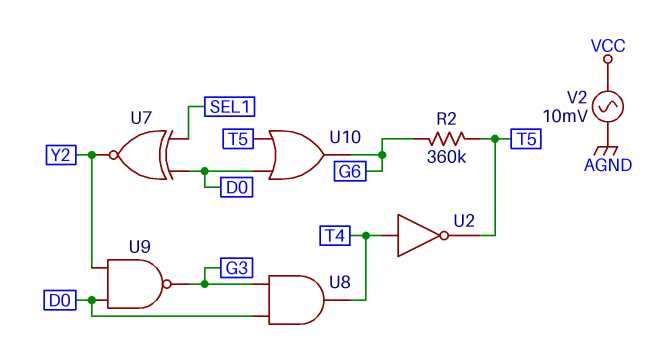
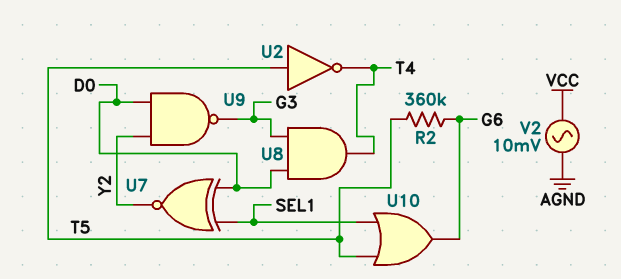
U2: NOT (in T4, out T5) -> NOT (in T5, out T4)
U10: OR (in D0, in T5, out G6) -> OR (in SEL1, in T5, out G6)

